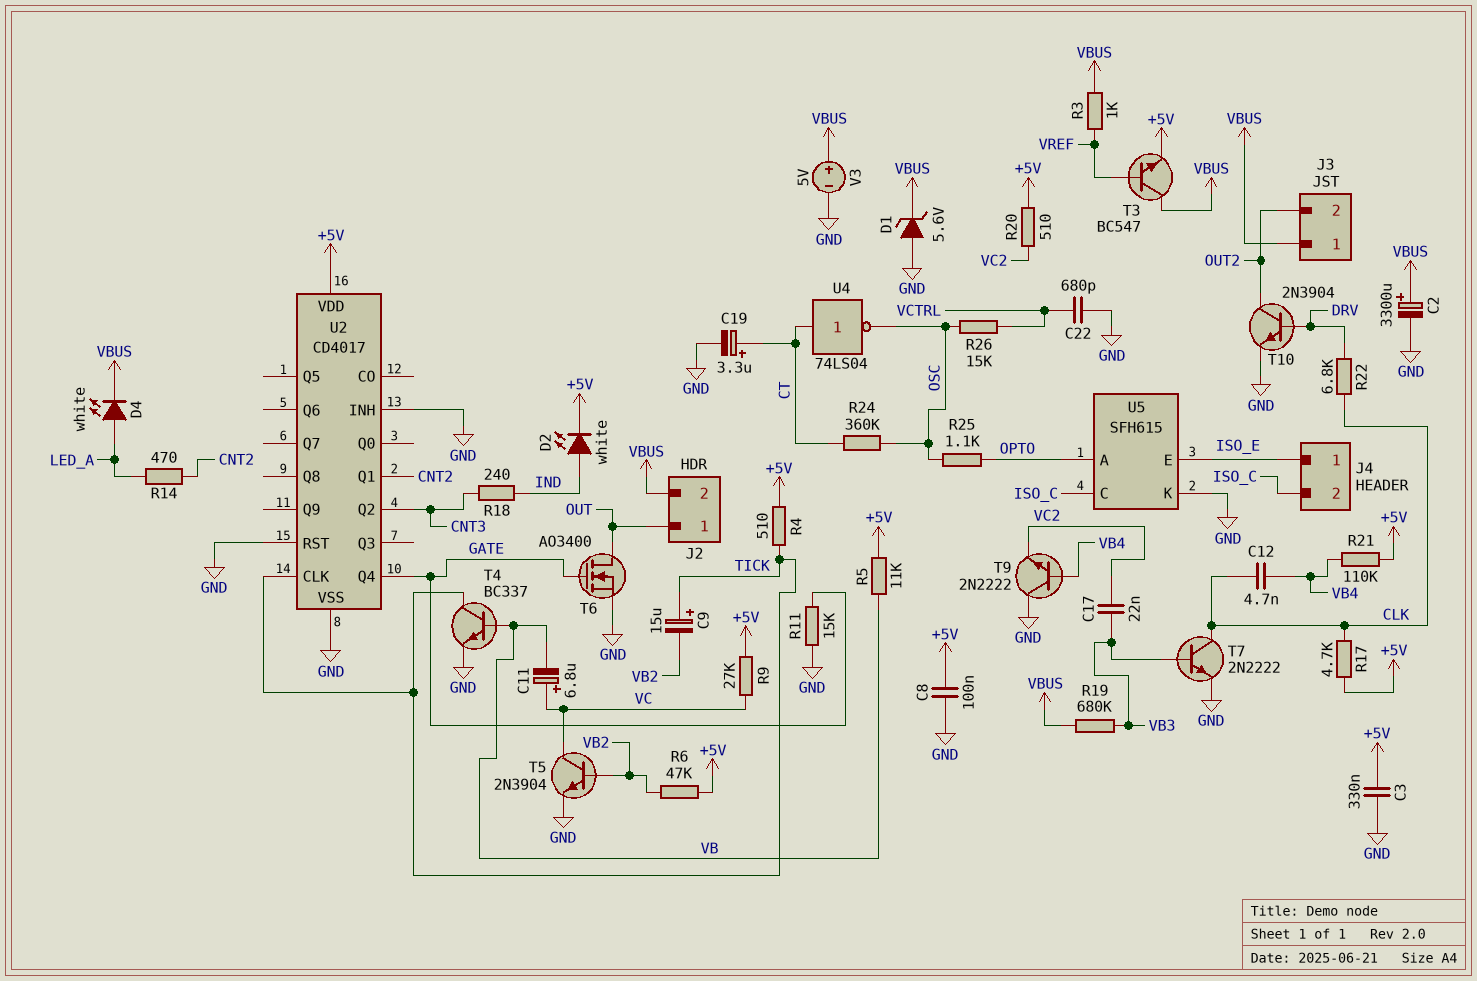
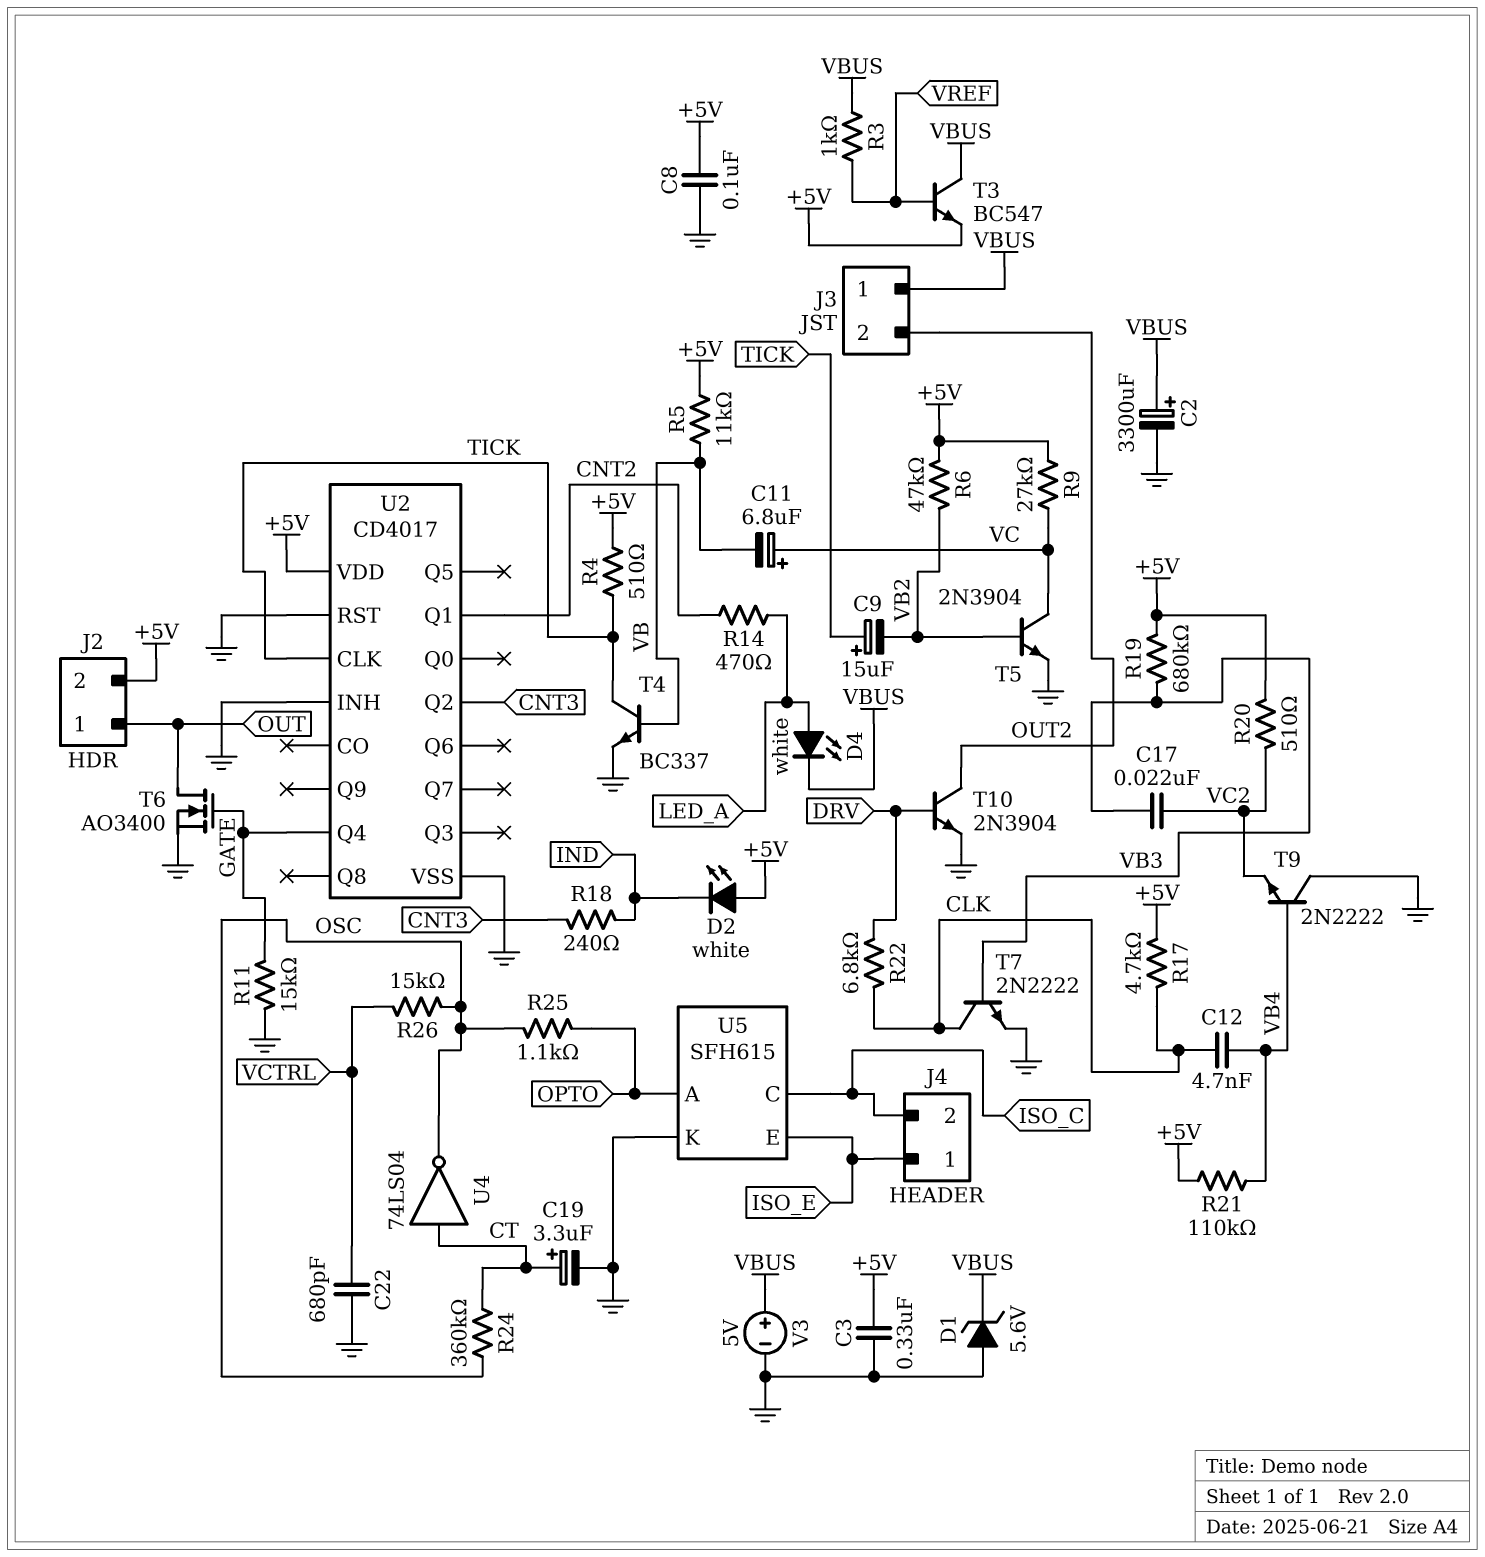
D2: LED white (A IND, K +5V) -> LED white (A +5V, K IND)
J2 pin 2: VBUS -> +5V
R19: 680k (VB3, VBUS) -> 680k (+5V, VB3)

